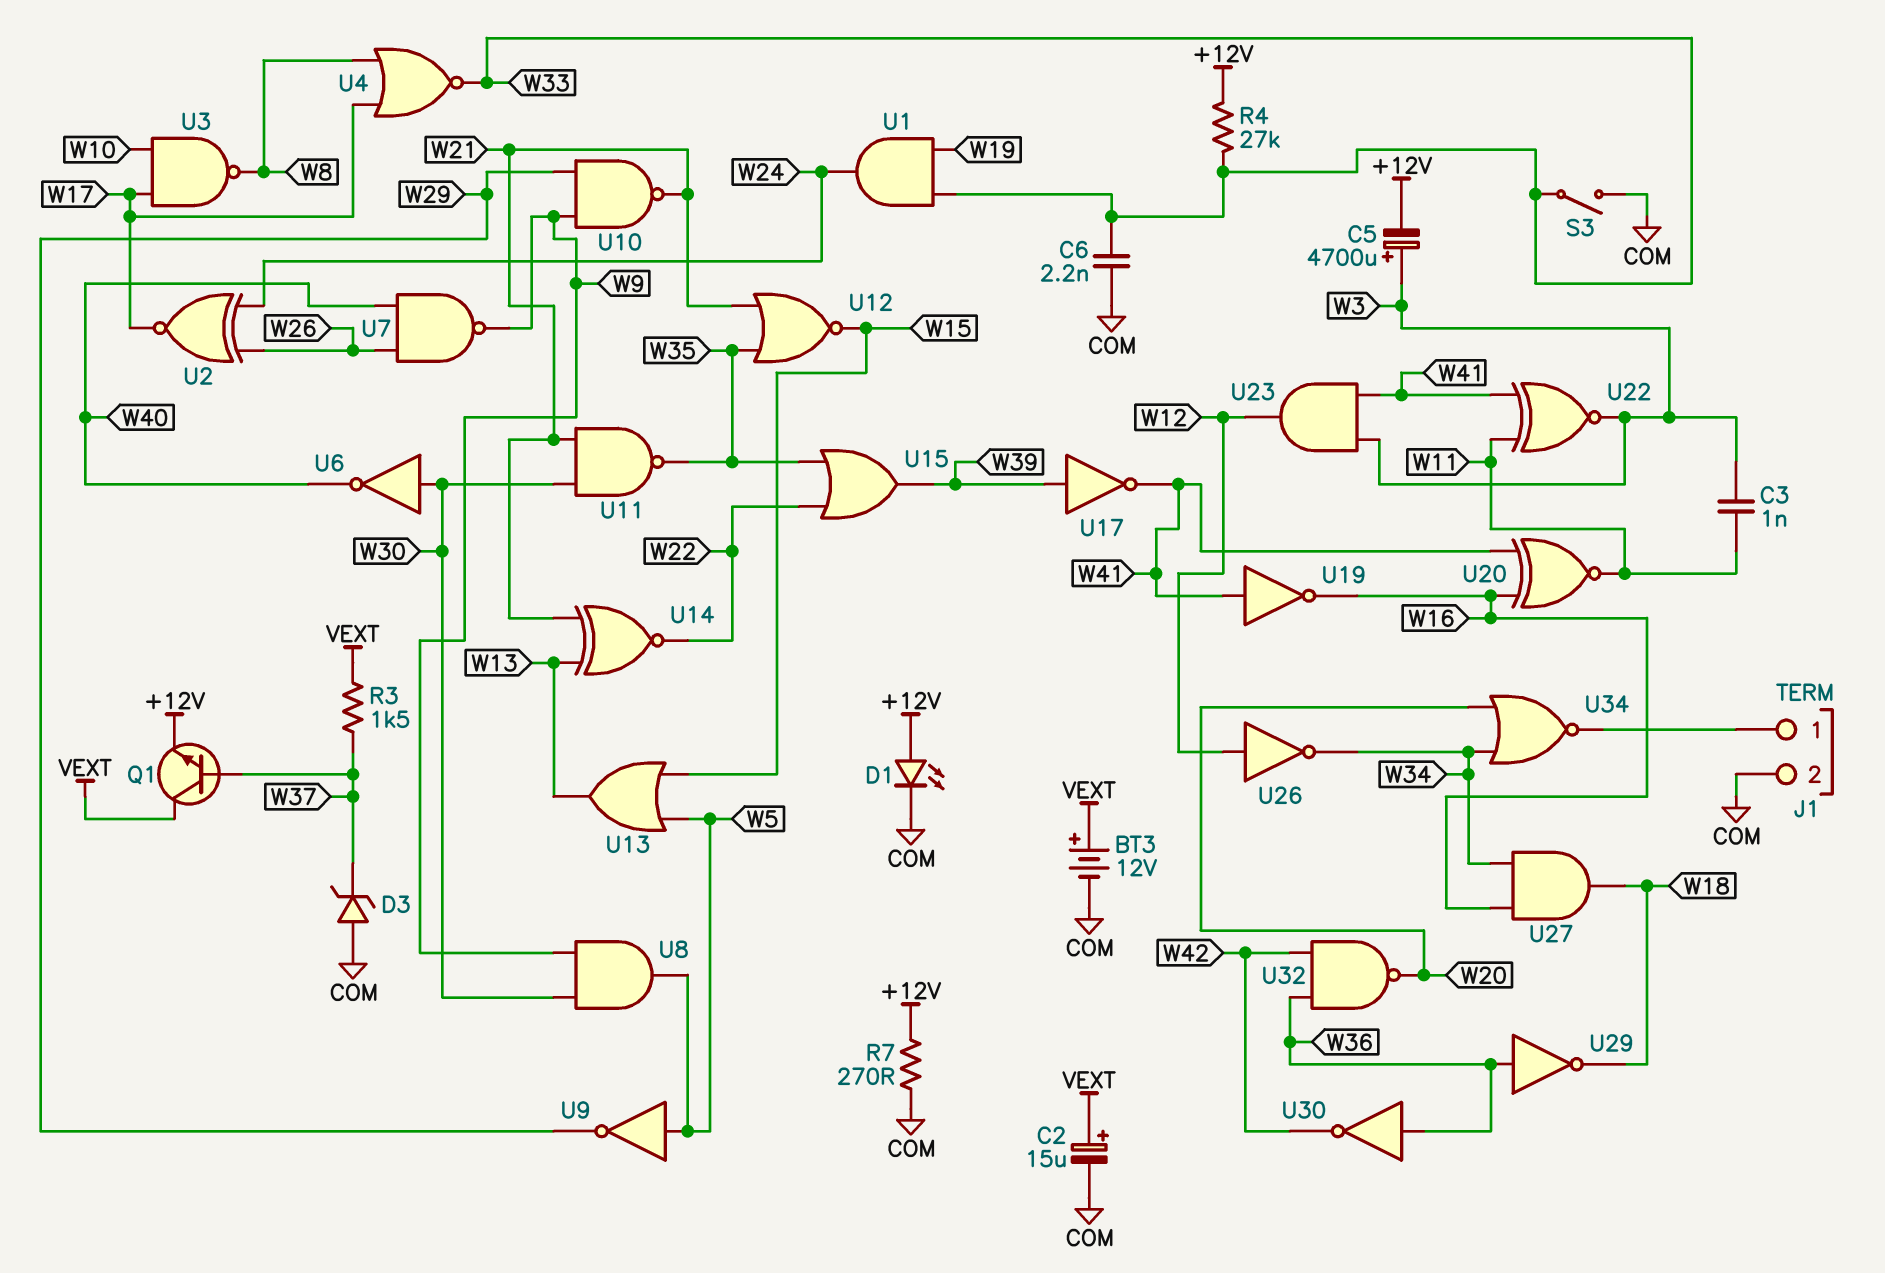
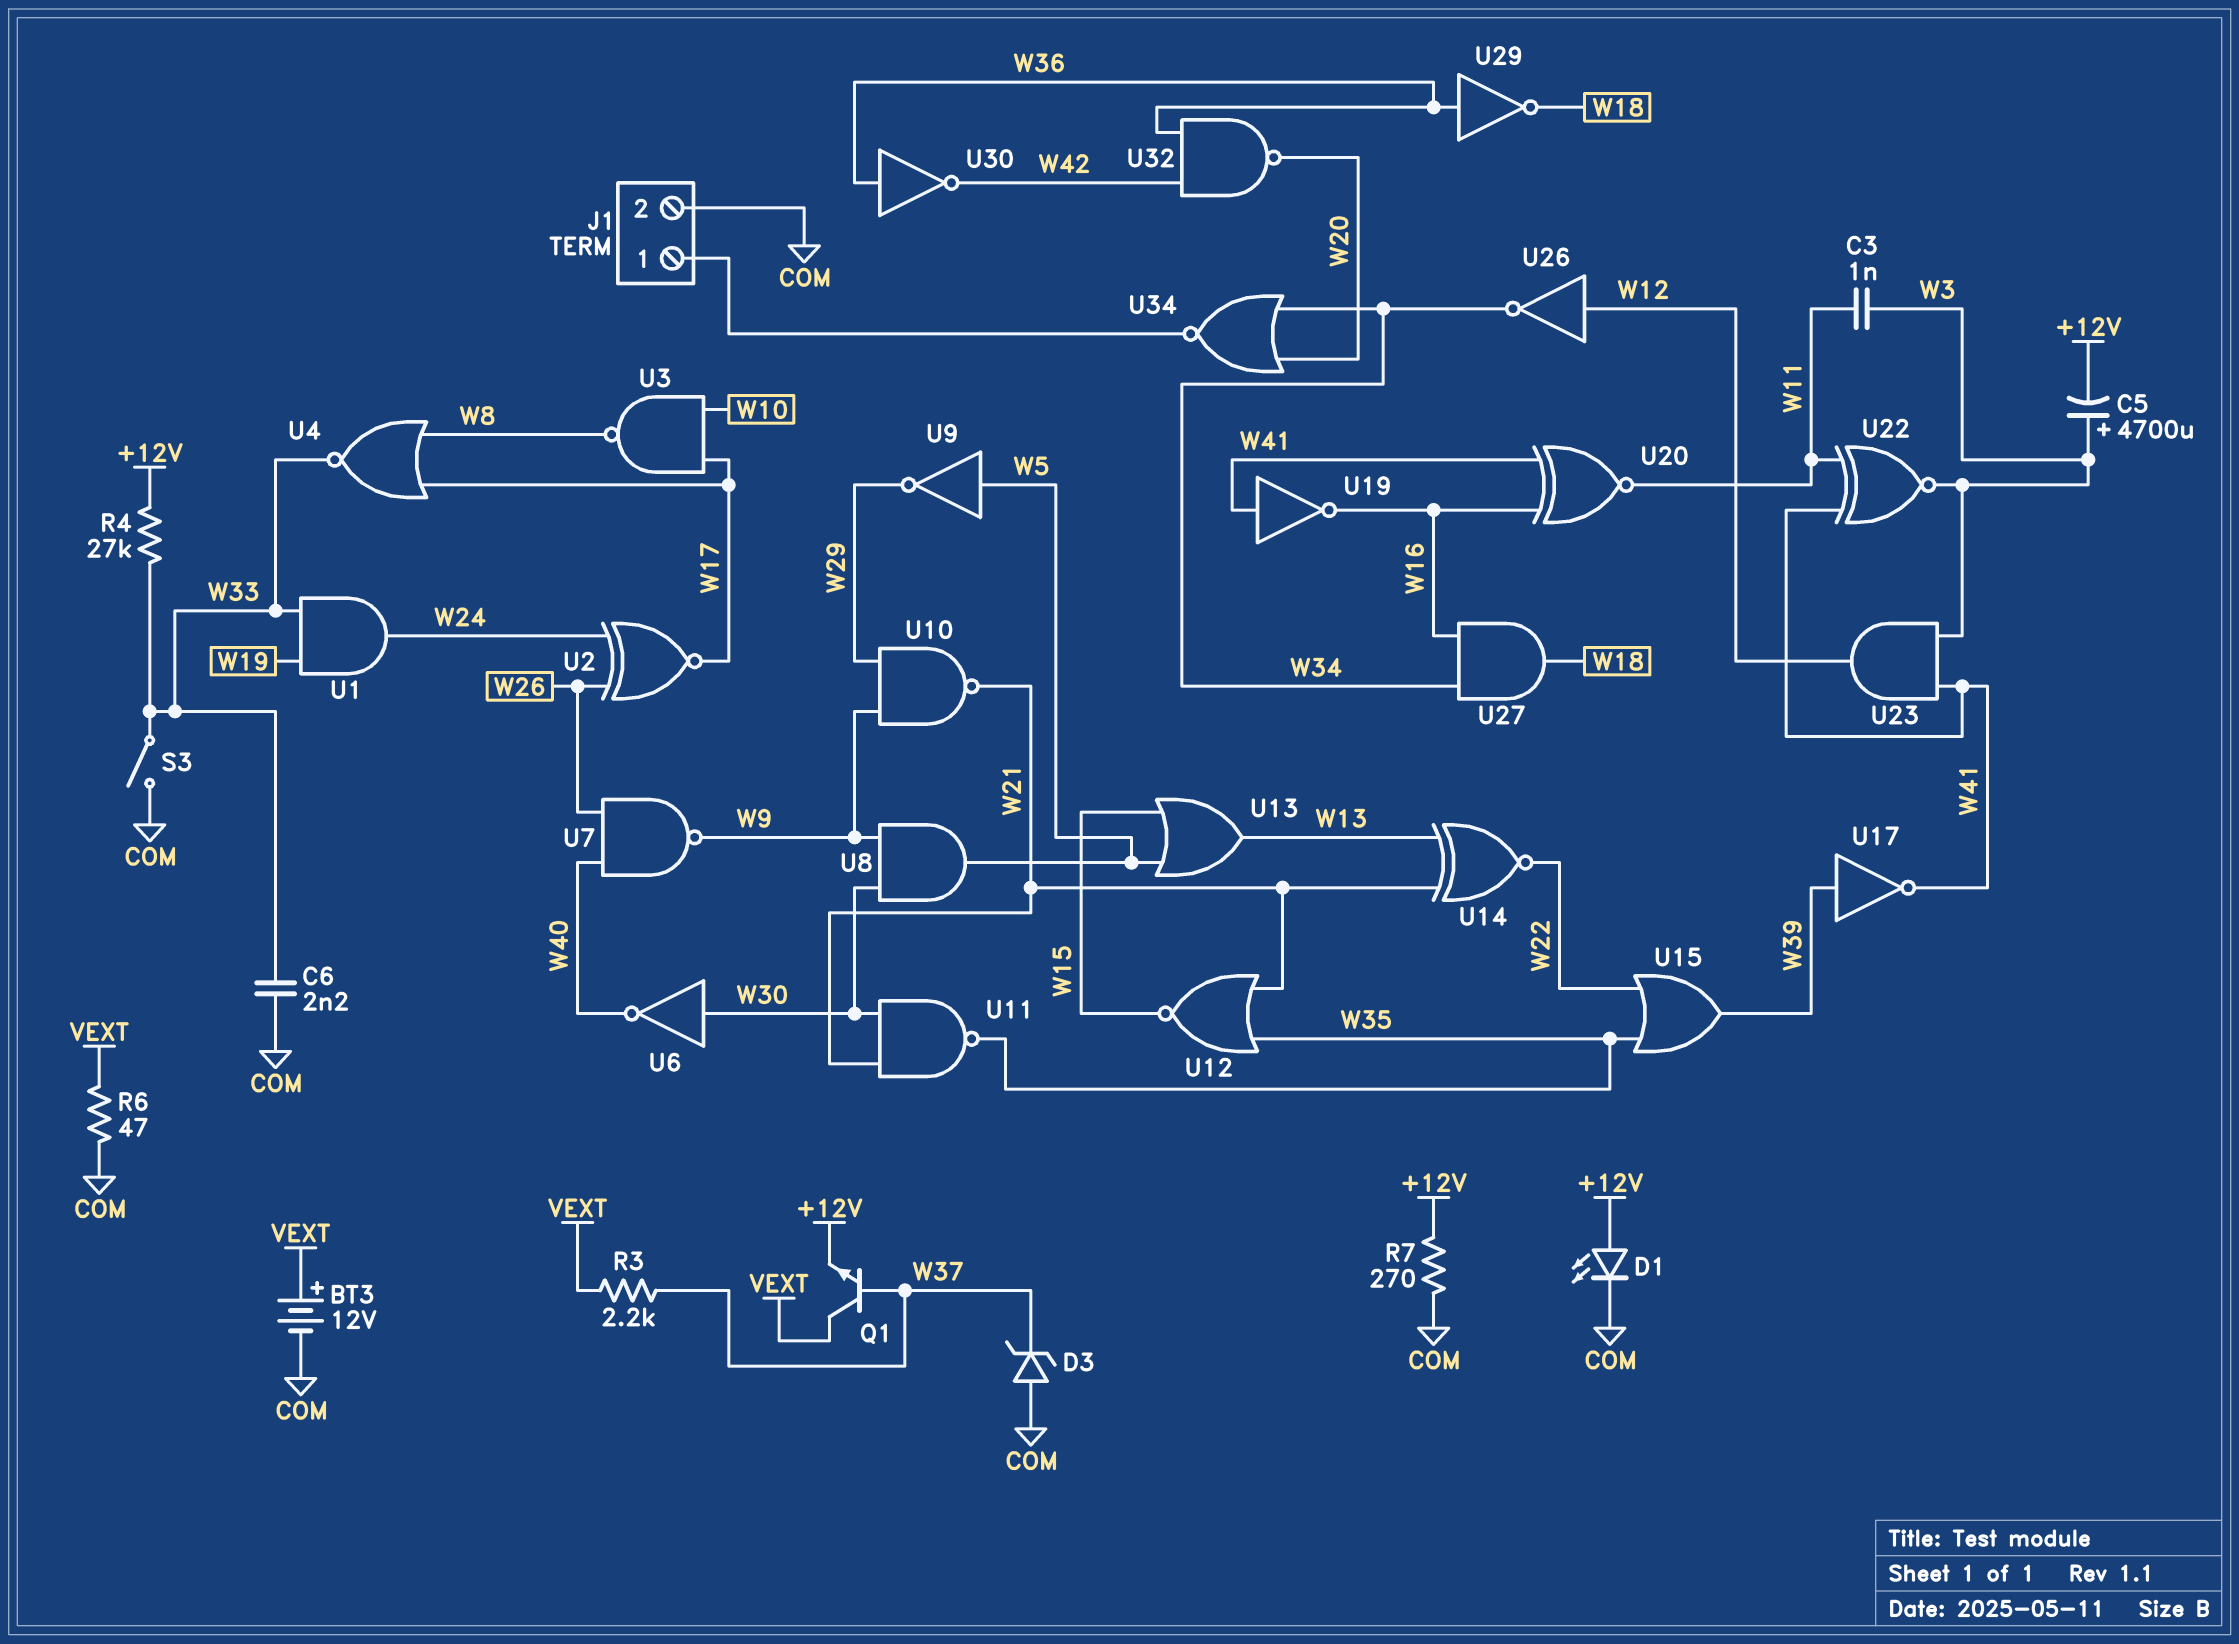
C2: 15uF (plus VEXT, minus COM) -> none
R3: 1.5k (VEXT, W37) -> 2.2k (VEXT, W37)
R6: none -> 47 (COM, VEXT)

